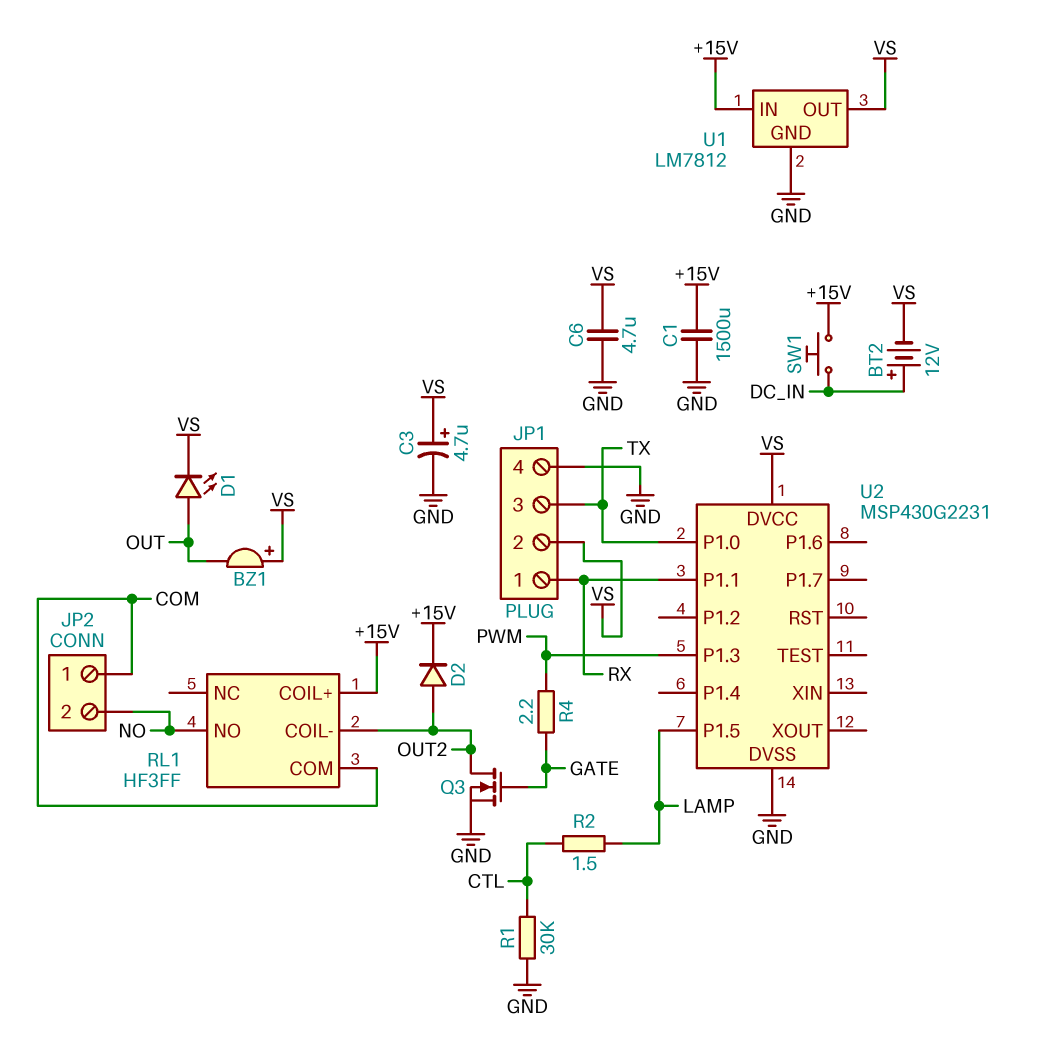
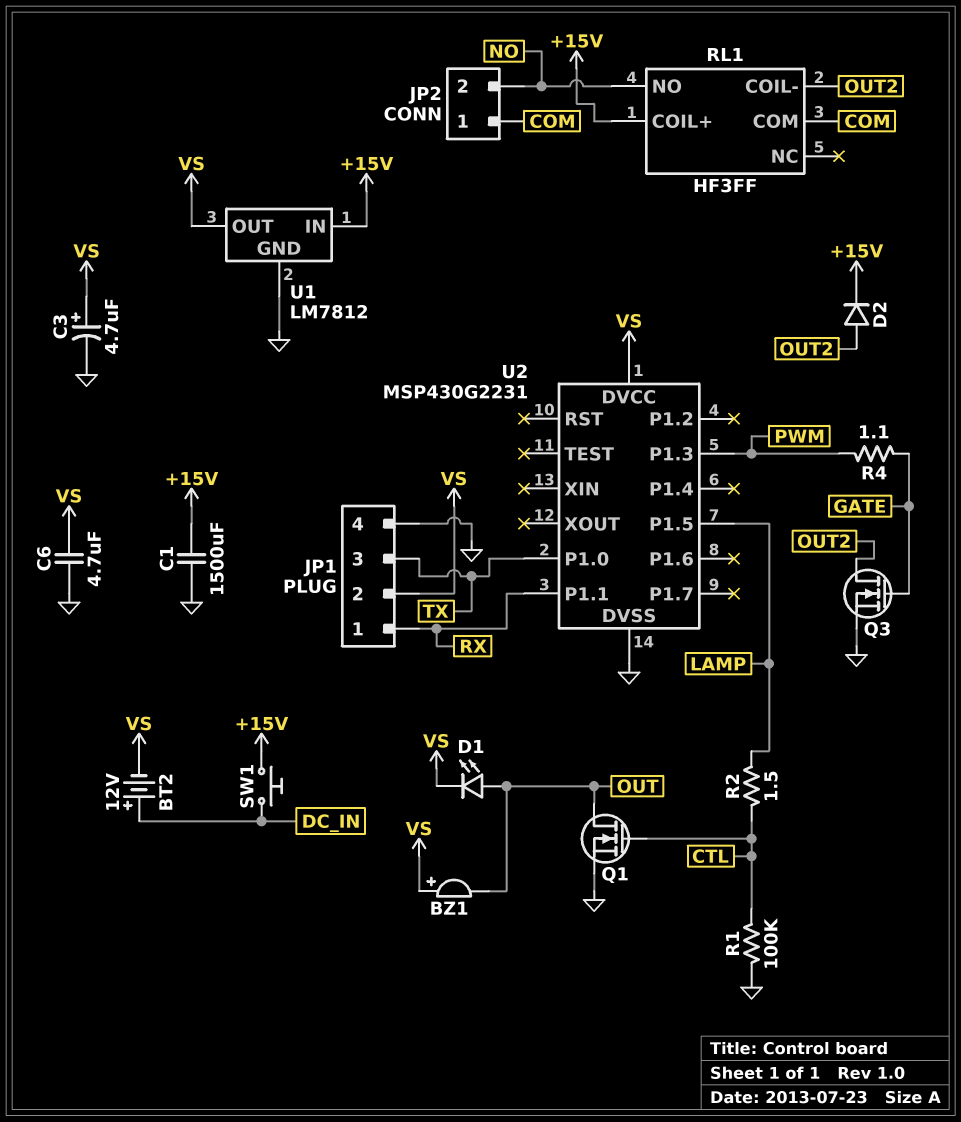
Q1: none -> NMOS (G CTL, D OUT, S GND)
R1: 30k (CTL, GND) -> 100k (CTL, GND)
R4: 2.2 (GATE, PWM) -> 1.1 (GATE, PWM)

